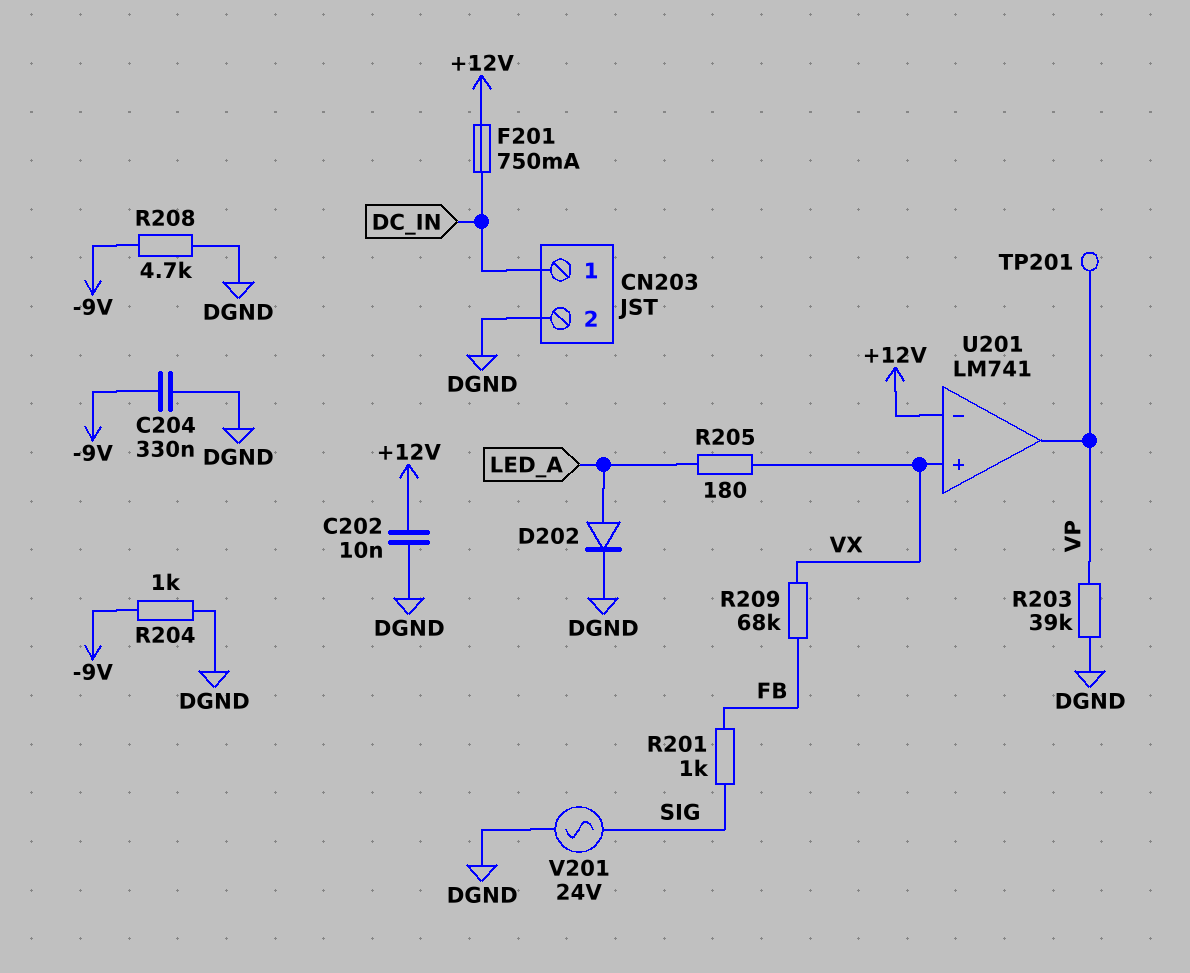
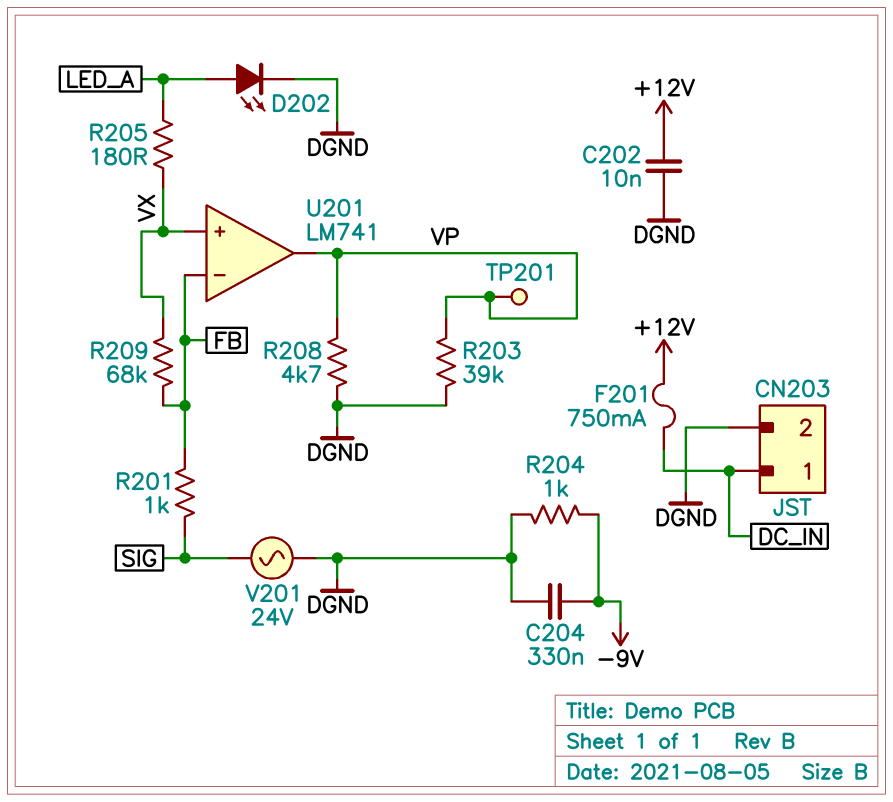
D202: diode (A LED_A, K DGND) -> LED (A LED_A, K DGND)
R208: 4.7k (-9V, DGND) -> 4.7k (DGND, VP)
U201 pin in-: +12V -> FB

